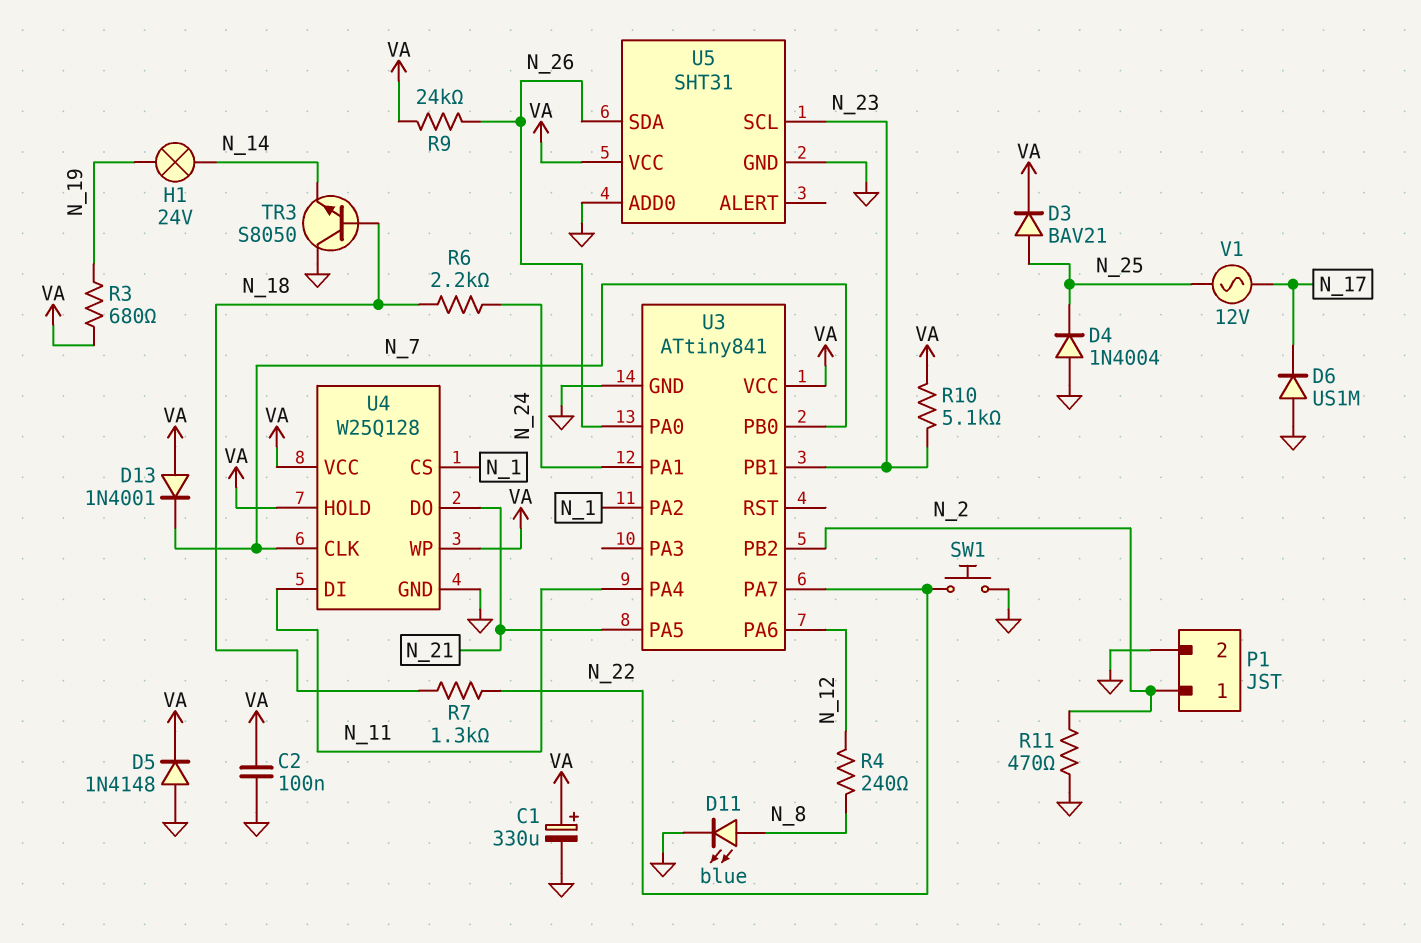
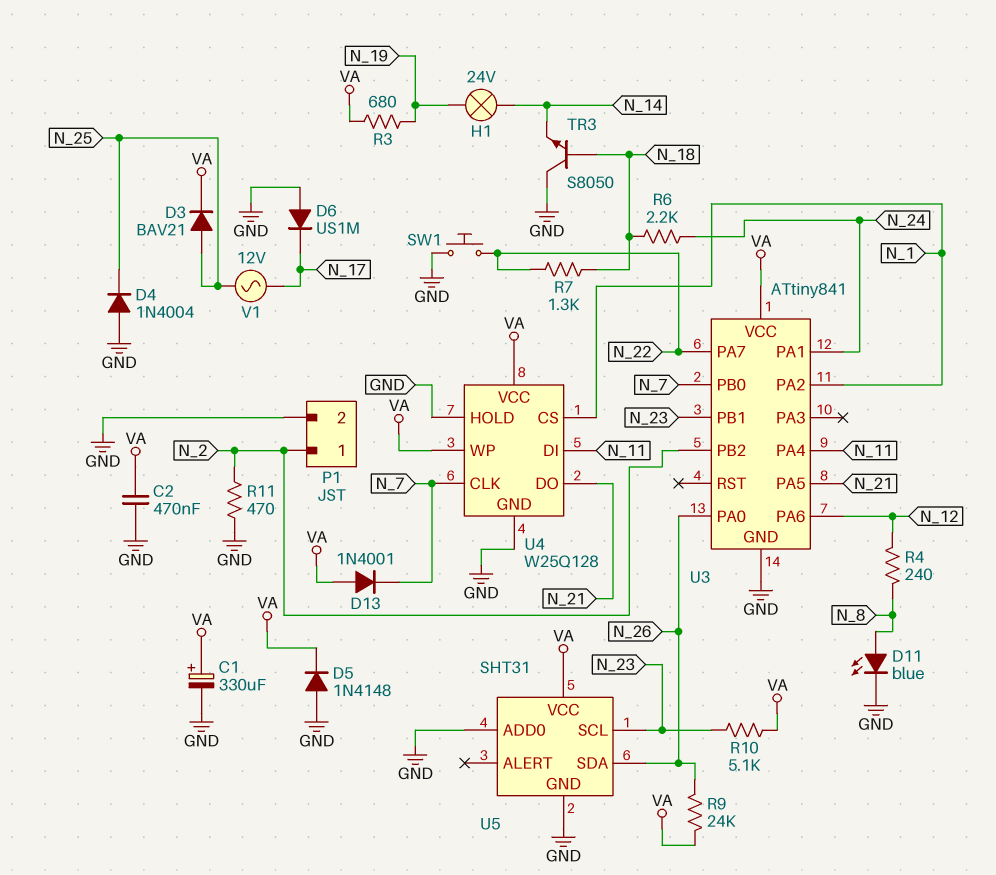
C2: 100nF (GND, VA) -> 470nF (GND, VA)
U4 pin HOLD: VA -> GND

